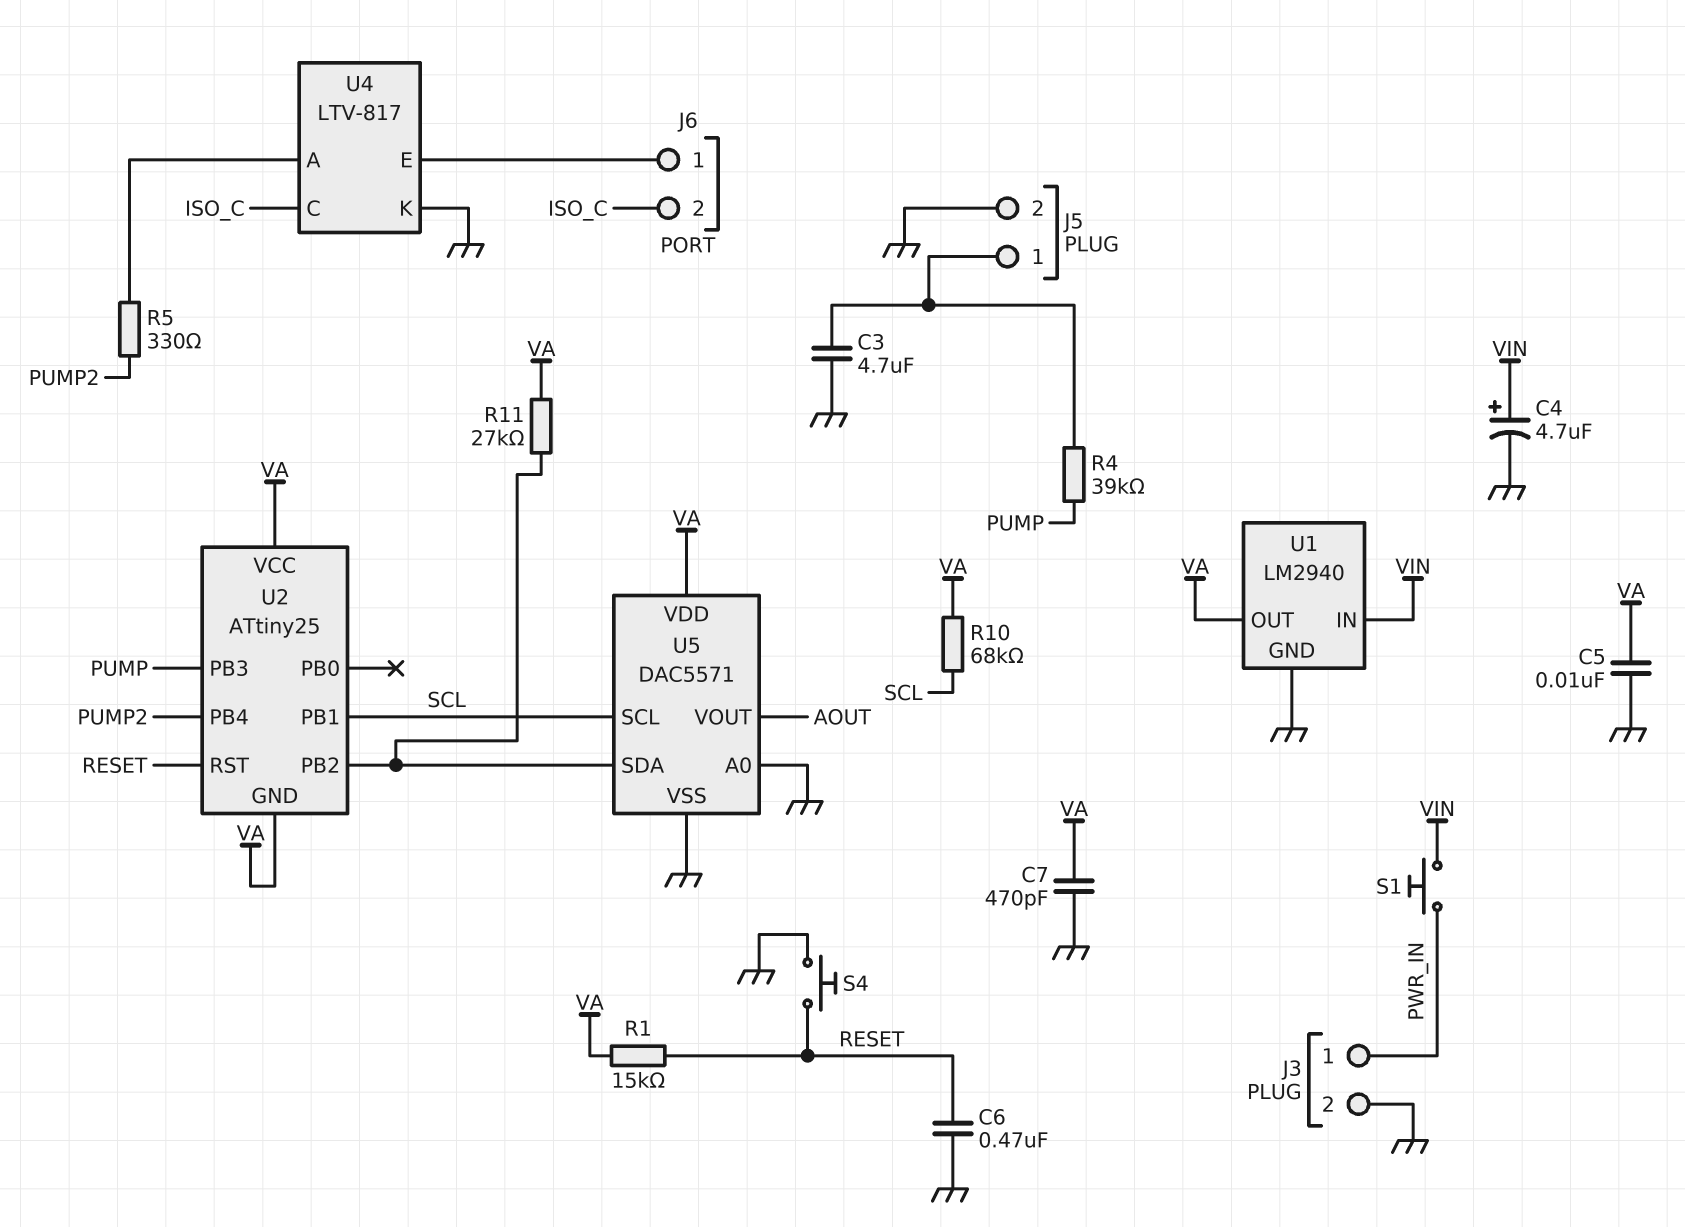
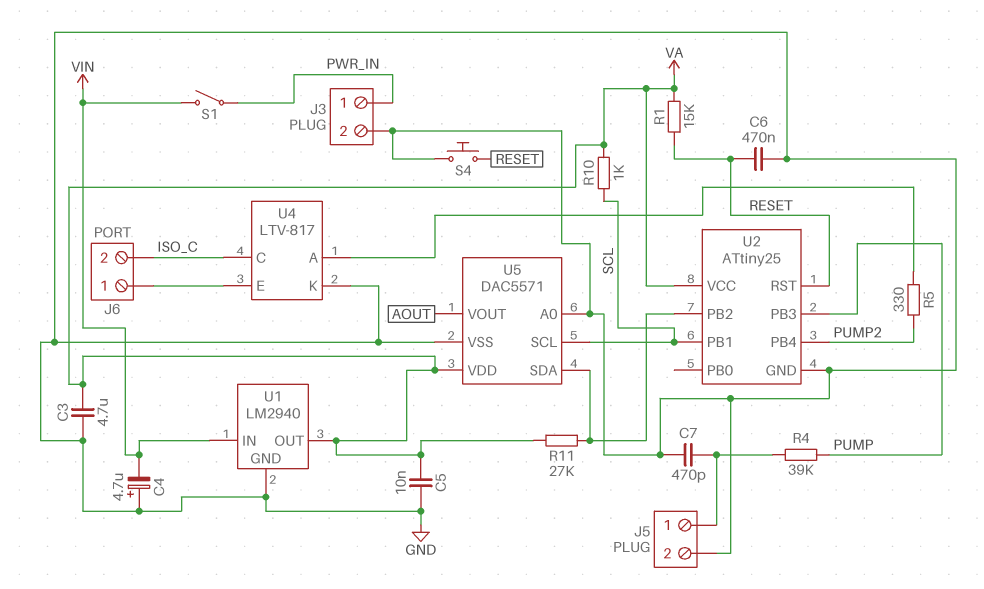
C3: 4.7uF (GND, J5/1) -> 4.7uF (GND, VA)
C4: 4.7uF (plus VIN, minus GND) -> 4.7uF (plus GND, minus VIN)
C7: 470pF (GND, VA) -> 470pF (GND, J5/1)
R10: 68k (SCL, VA) -> 1k (SCL, VA)
S1: button (PWR_IN, VIN) -> switch (PWR_IN, VIN)
U2 pin GND: VA -> GND

